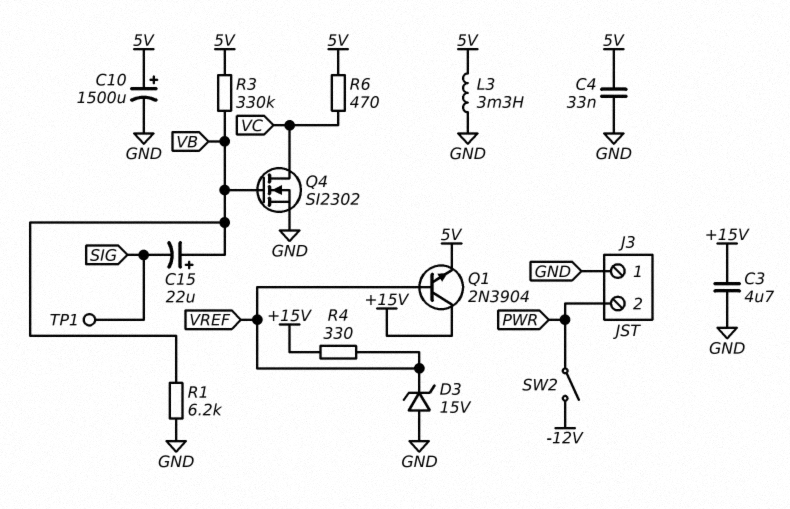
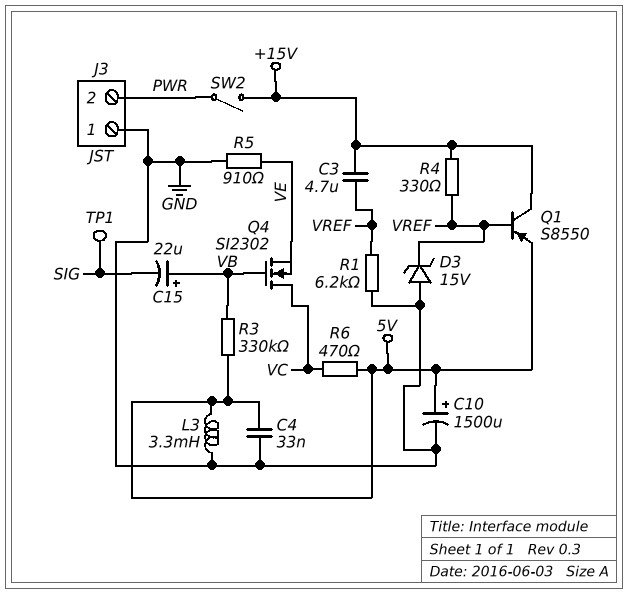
C3: 4.7uF (+15V, GND) -> 4.7uF (+15V, VREF)
Q1: NPN 2N3904 (B VREF, C +15V, E 5V) -> PNP S8550 (B VREF, C +15V, E 5V)
Q4: NMOS SI2302 (G VB, D VC, S GND) -> NMOS SI2302 (G VB, D VC, S VE)
R1: 6.2k (GND, VB) -> 6.2k (GND, VREF)
R5: none -> 910 (GND, VE)
SW2: switch (-12V, PWR) -> switch (+15V, PWR)

